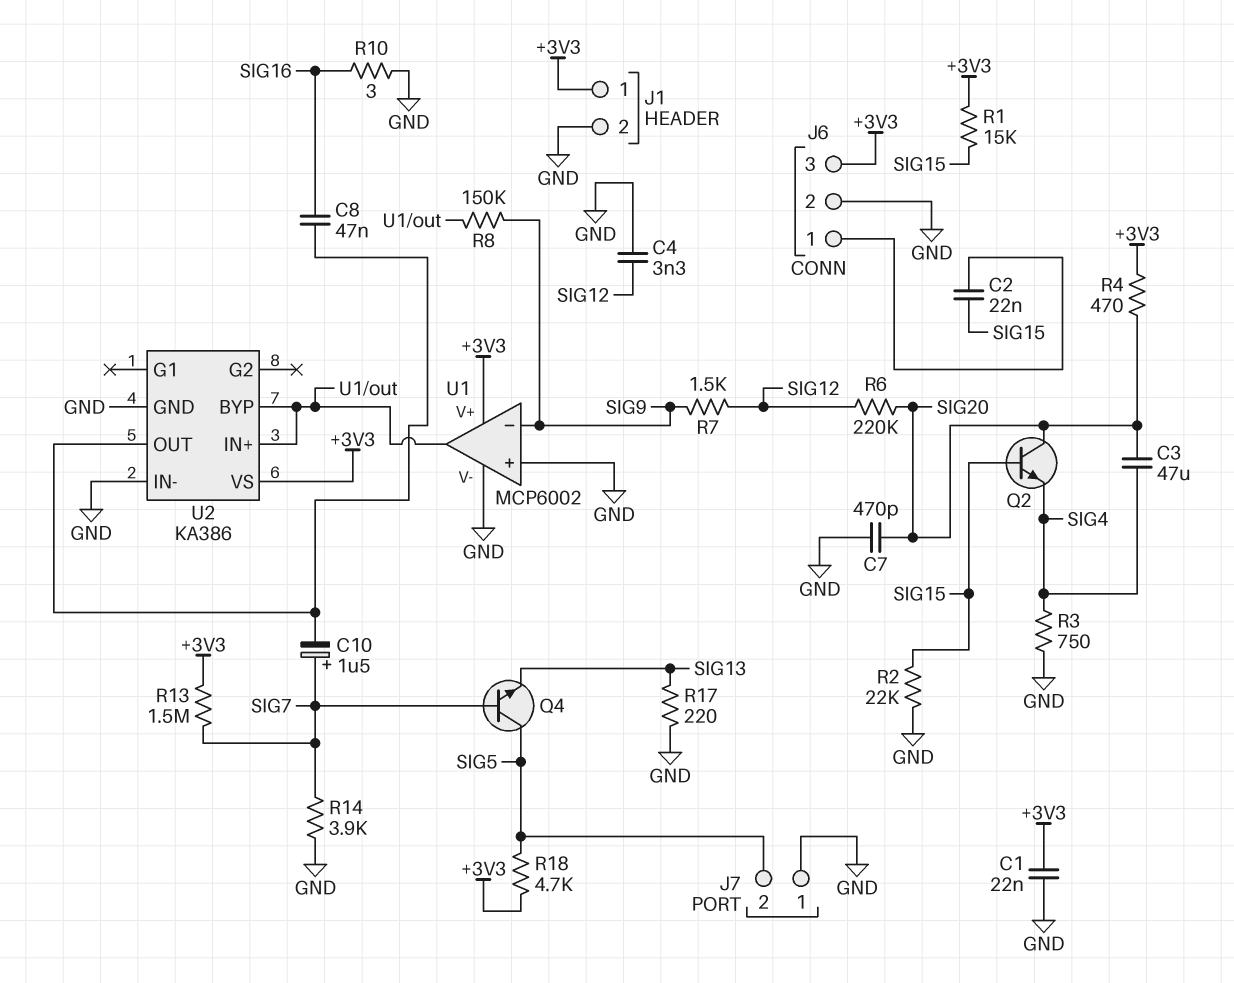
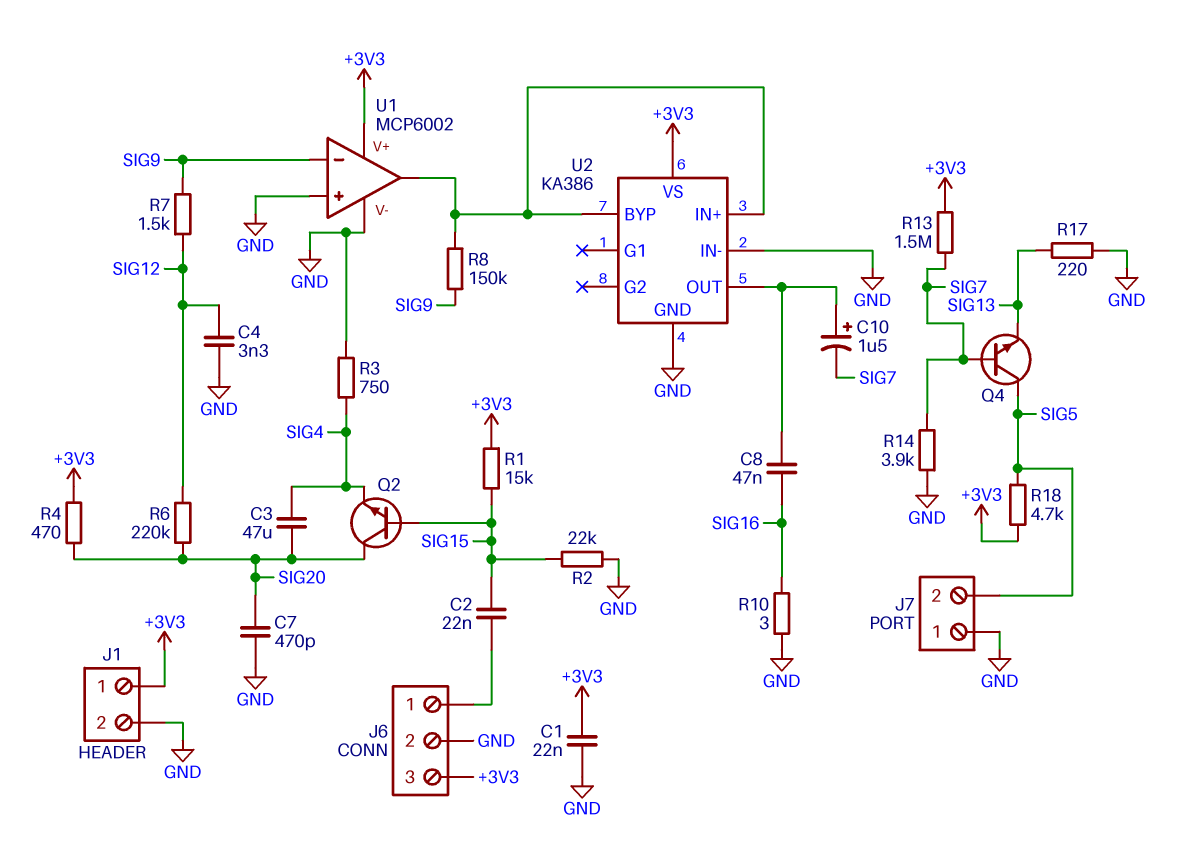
C10: 1.5uF (plus SIG7, minus U2/OUT) -> 1.5uF (plus U2/OUT, minus SIG7)

